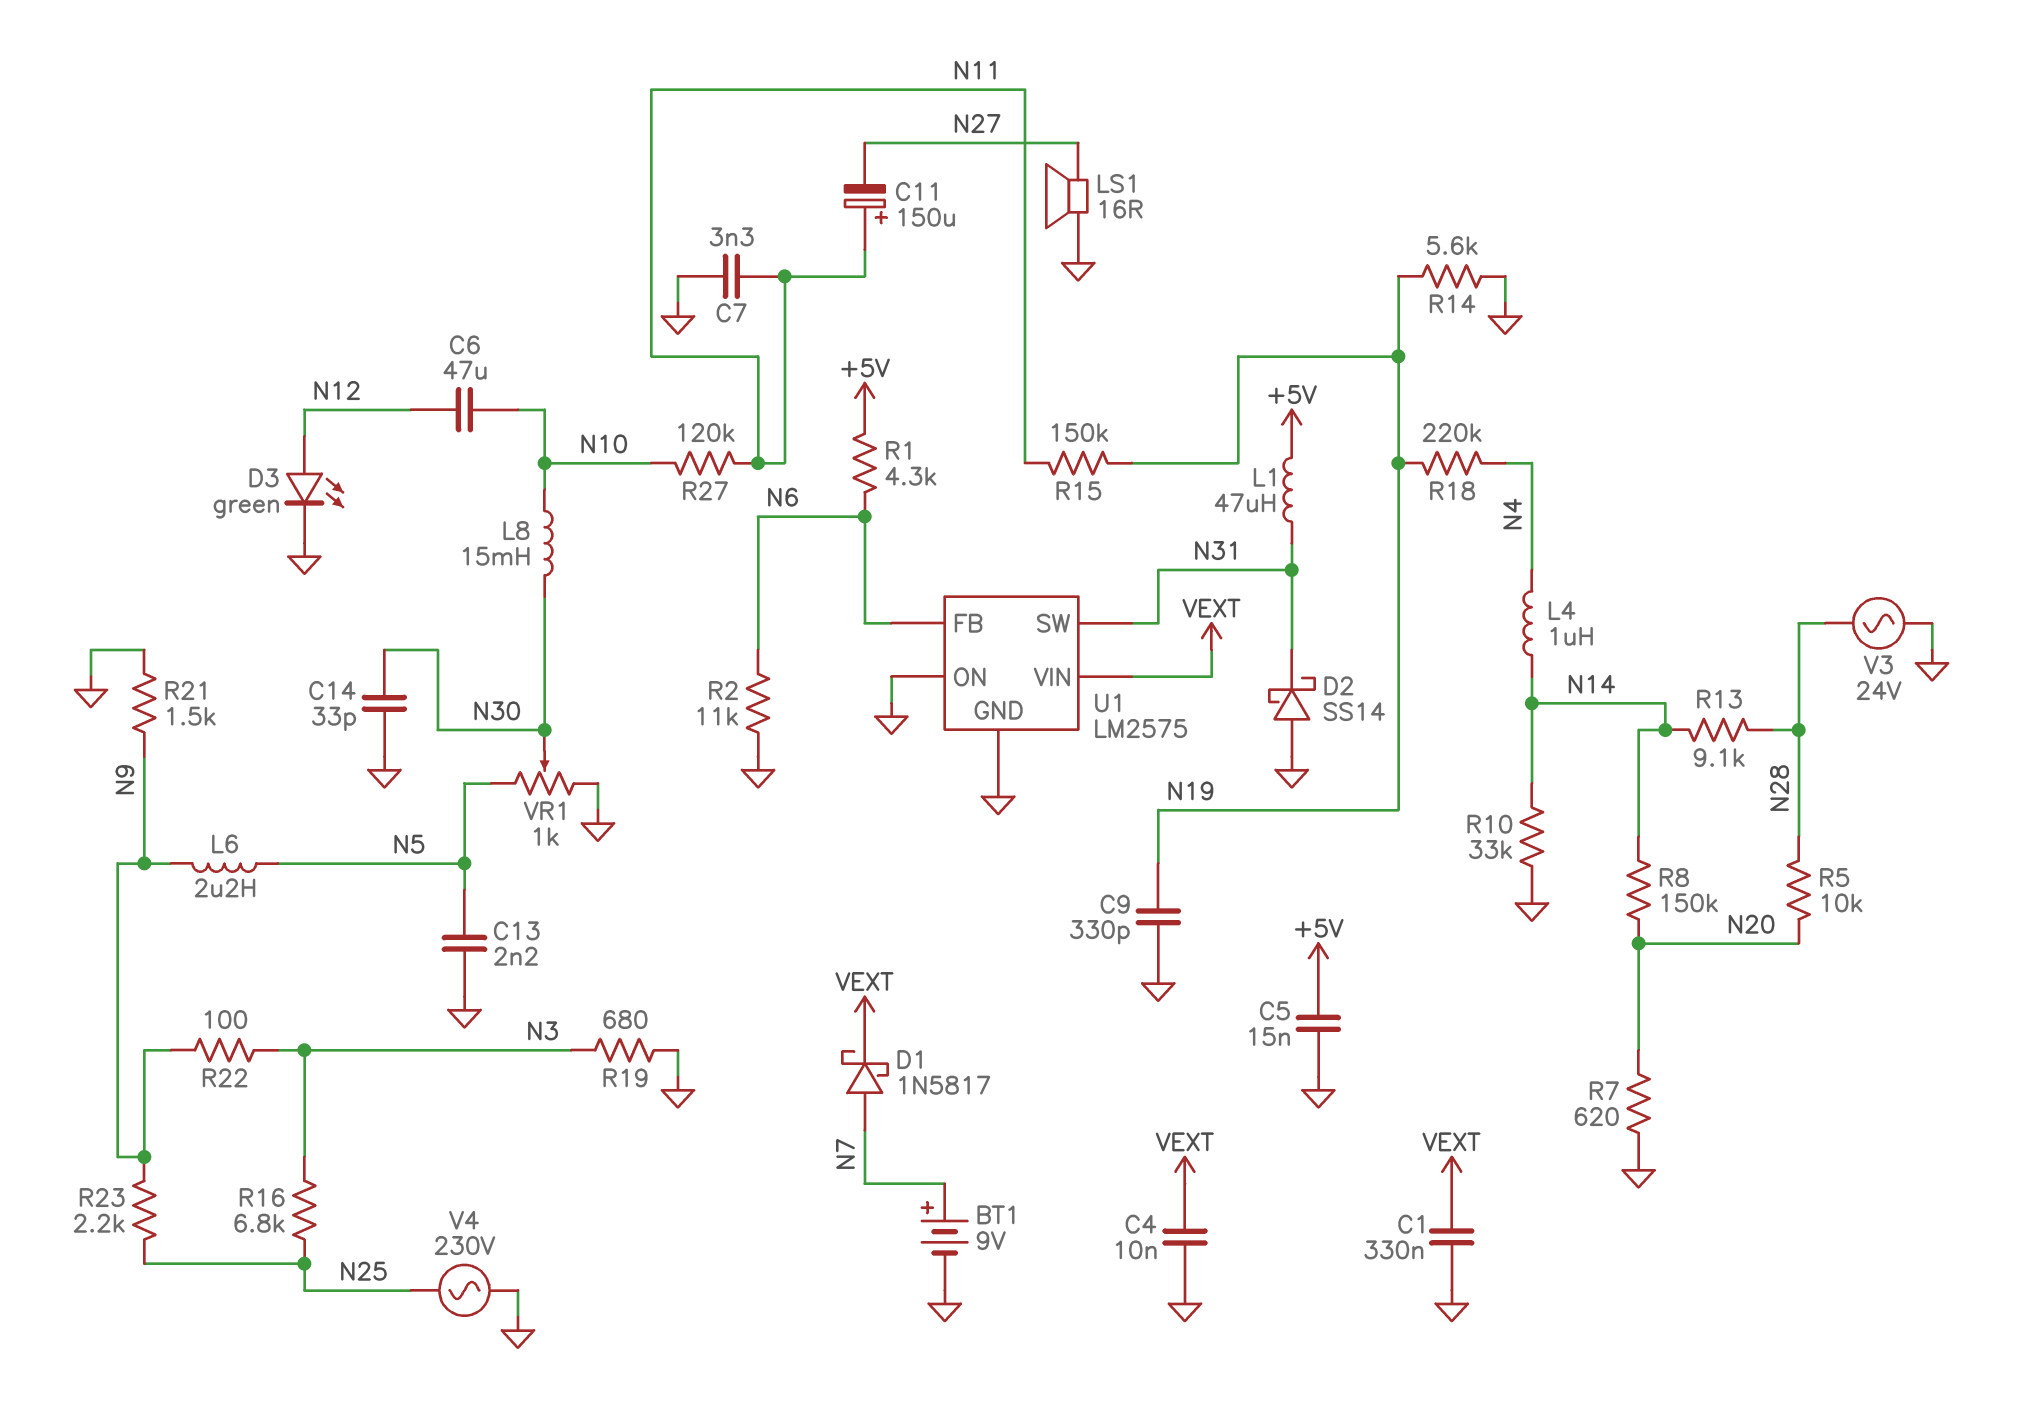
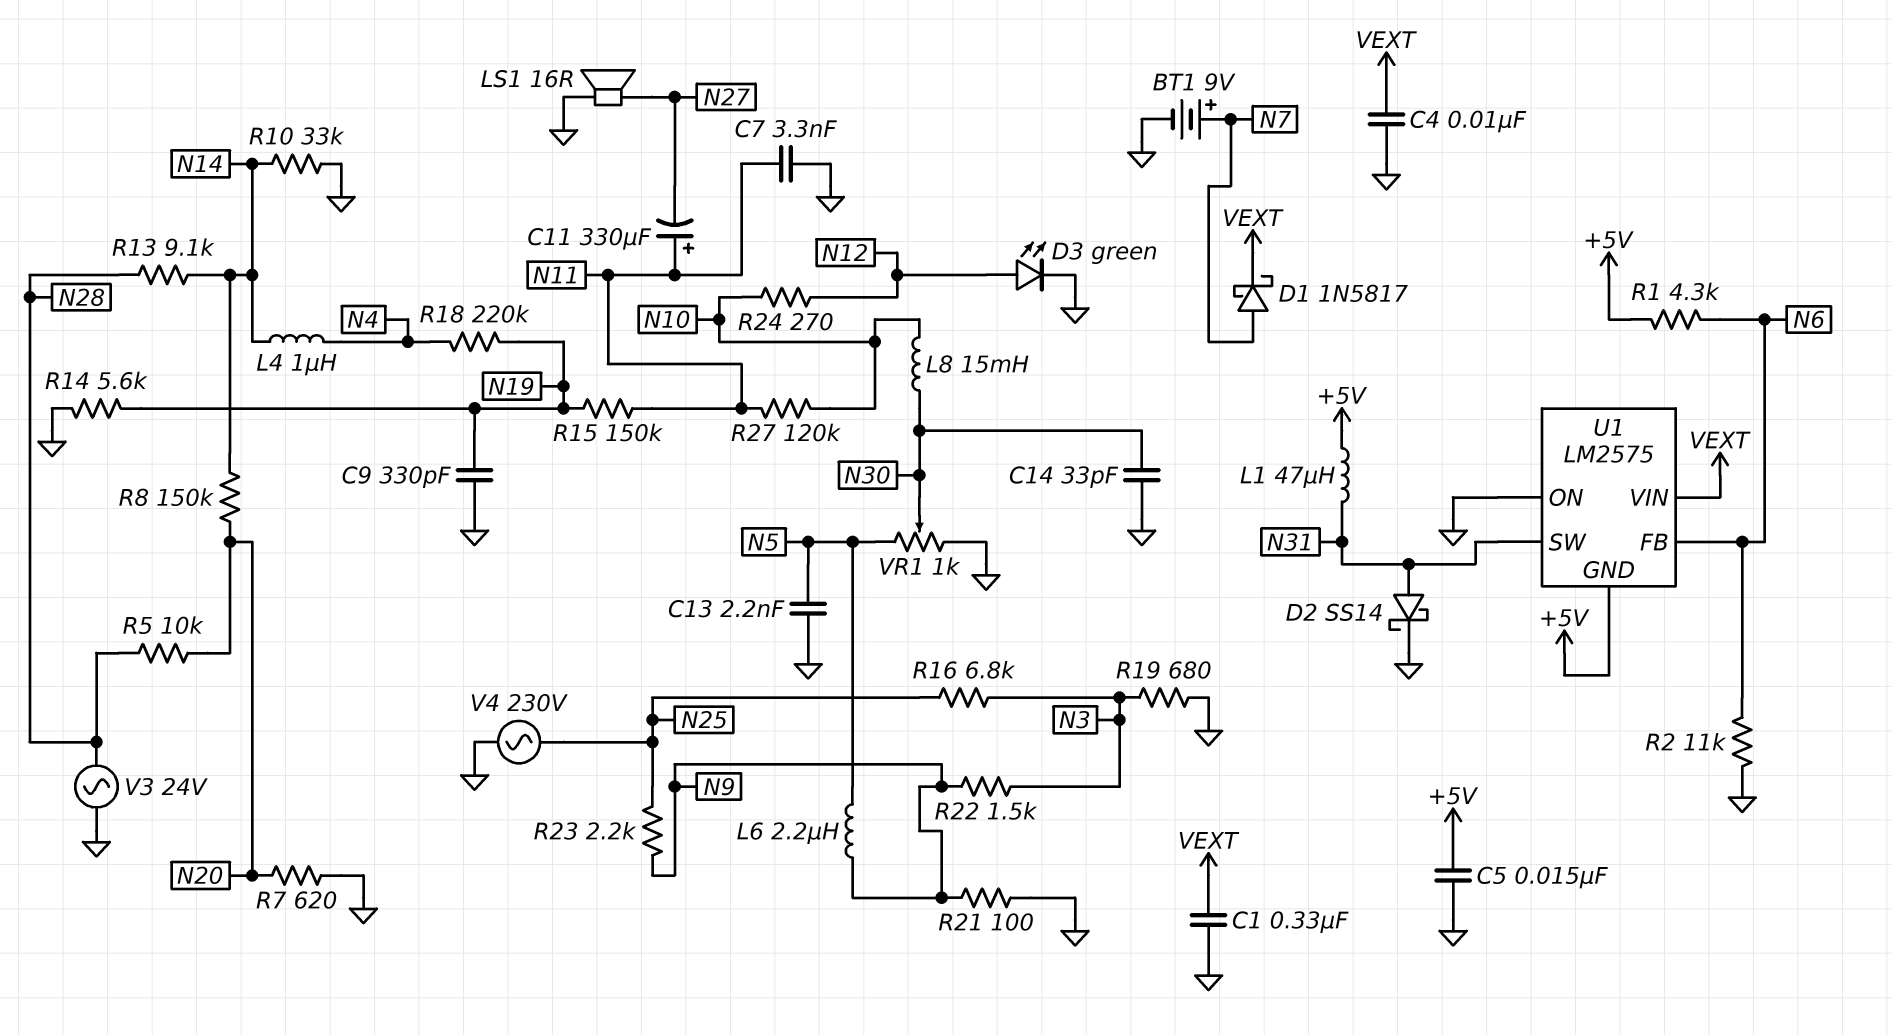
C6: 47uF (N10, N12) -> none
C11: 150uF (plus N11, minus N27) -> 330uF (plus N11, minus N27)
D2: schottky SS14 (A GND, K N31) -> schottky SS14 (A N31, K GND)
R21: 1.5k (GND, N9) -> 100 (GND, N9)
R22: 100 (N3, N9) -> 1.5k (N3, N9)
R24: none -> 270 (N10, N12)
U1 pin GND: GND -> +5V

